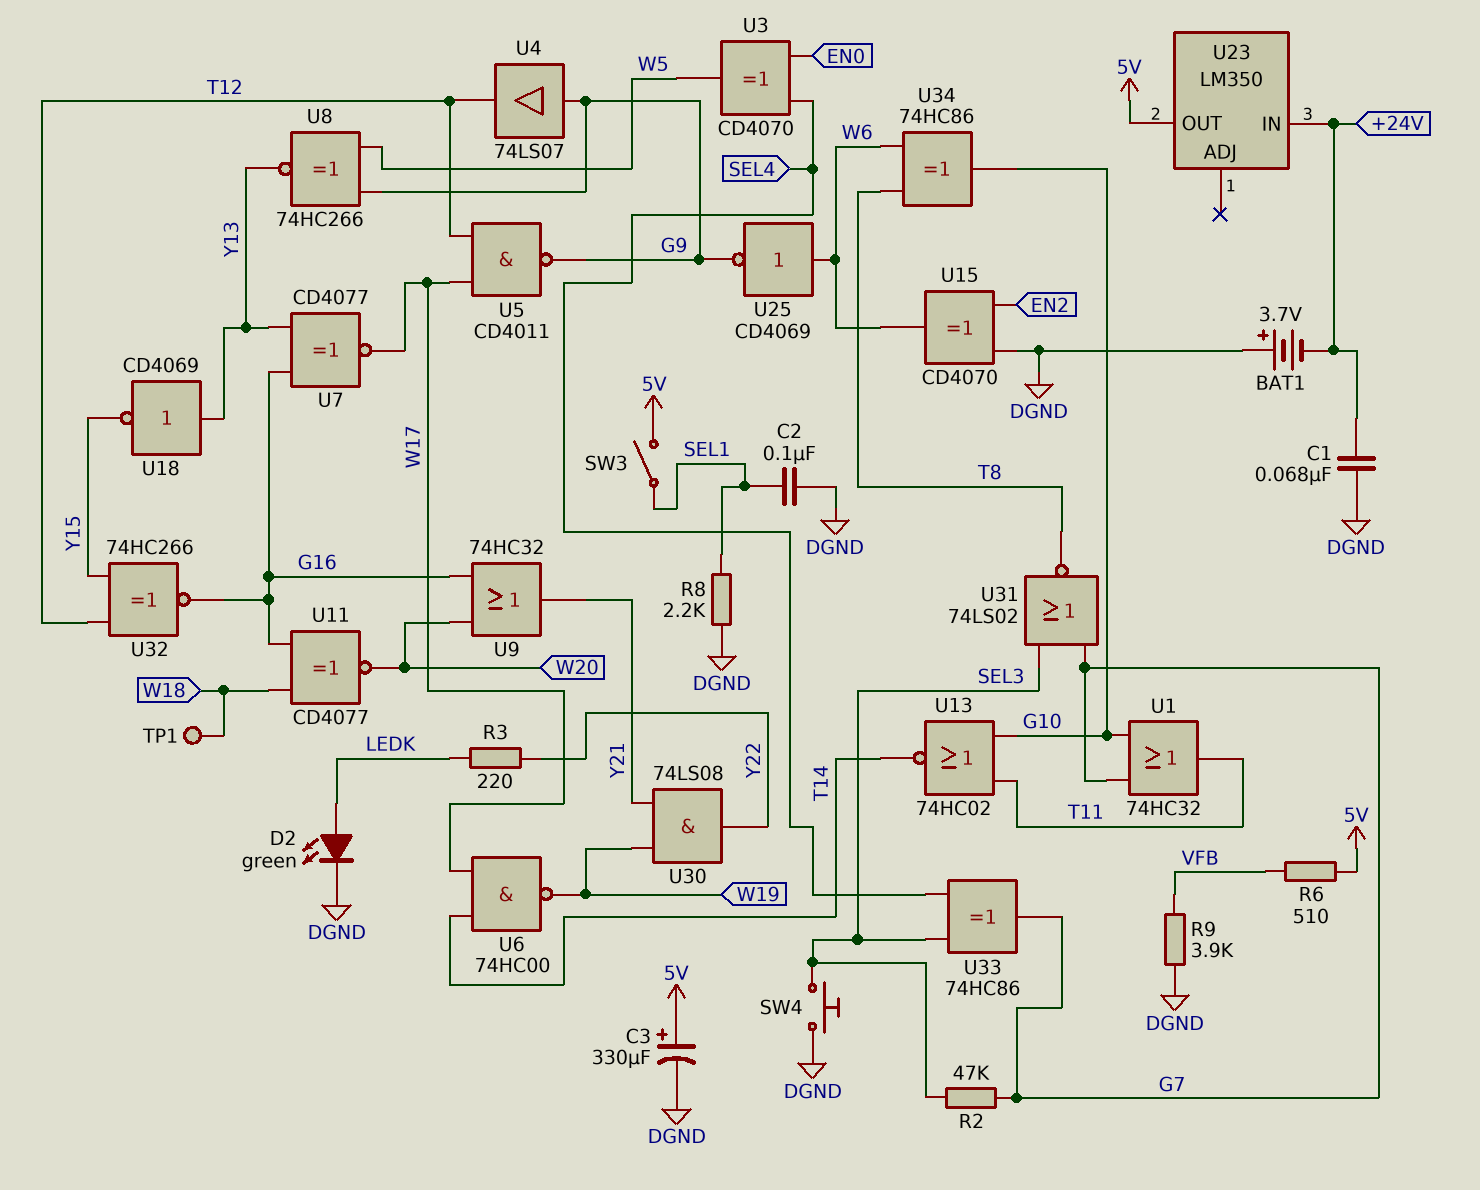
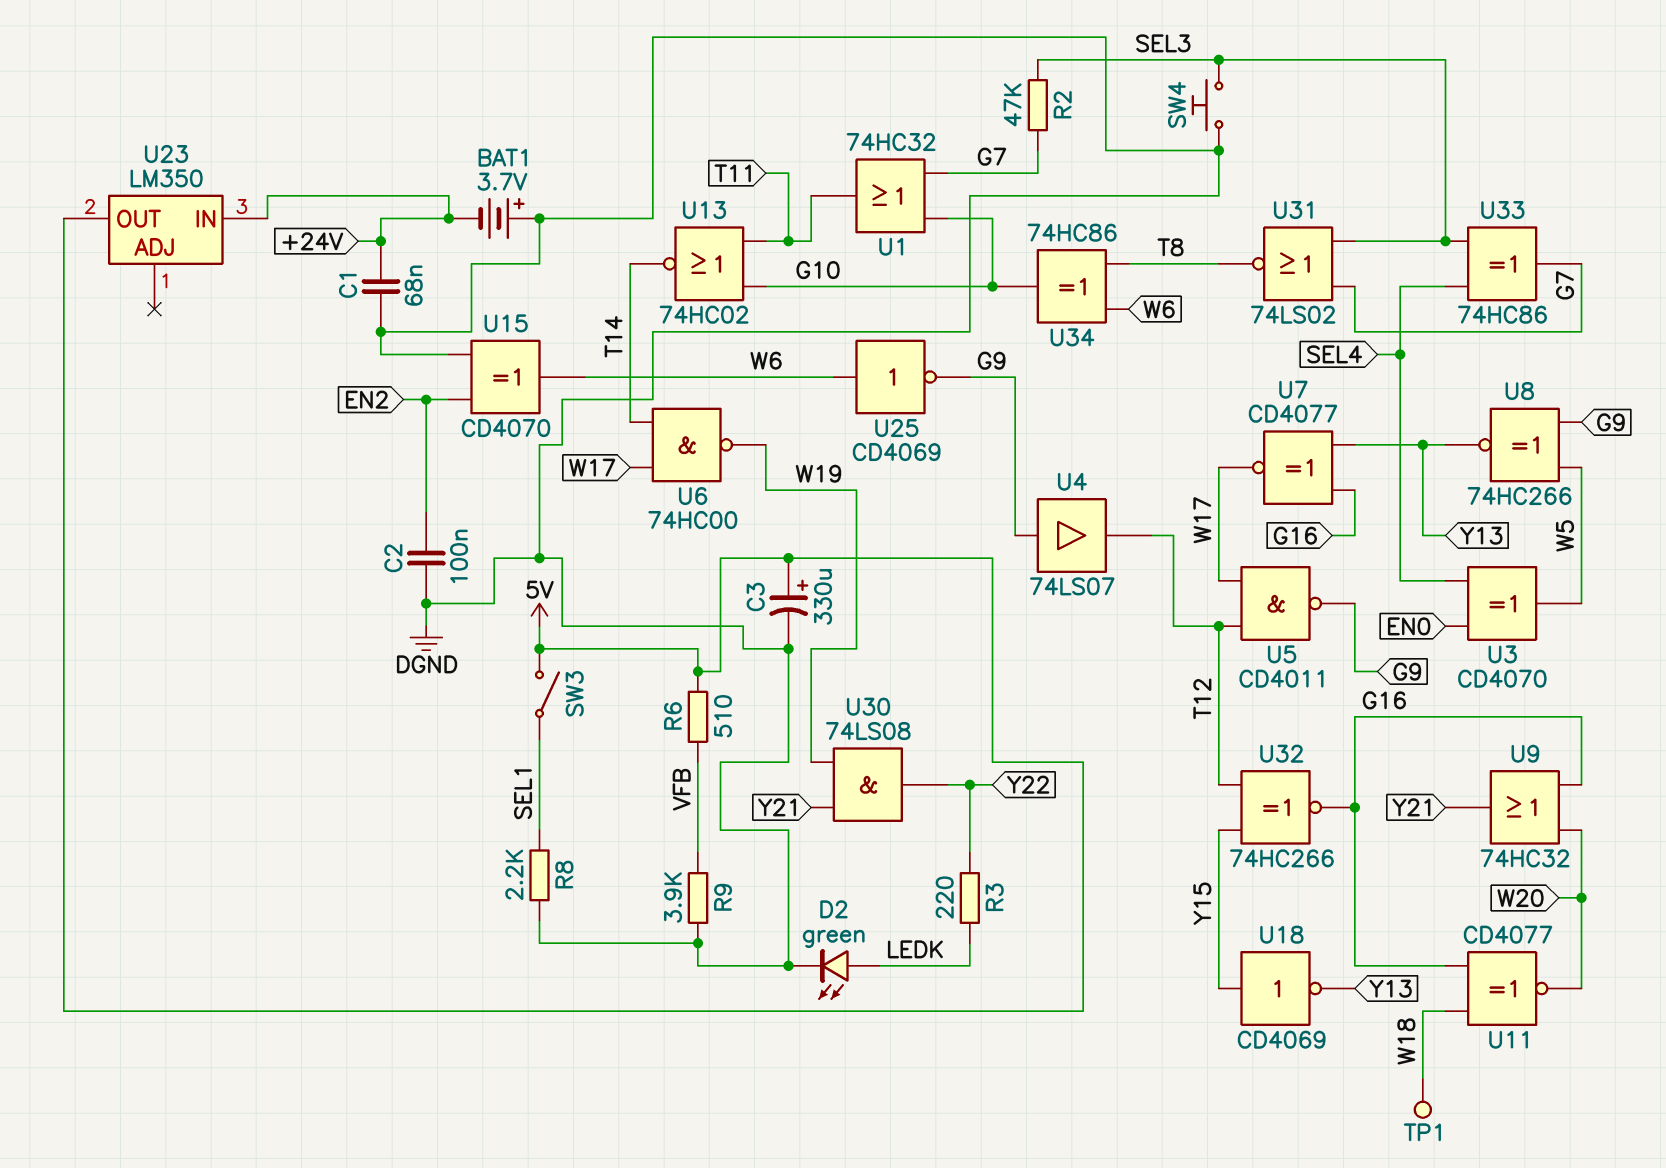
C2: 100nF (DGND, SEL1) -> 100nF (DGND, EN2)
U18: NOT CD4069 (in Y13, out Y15) -> NOT CD4069 (in Y15, out Y13)

